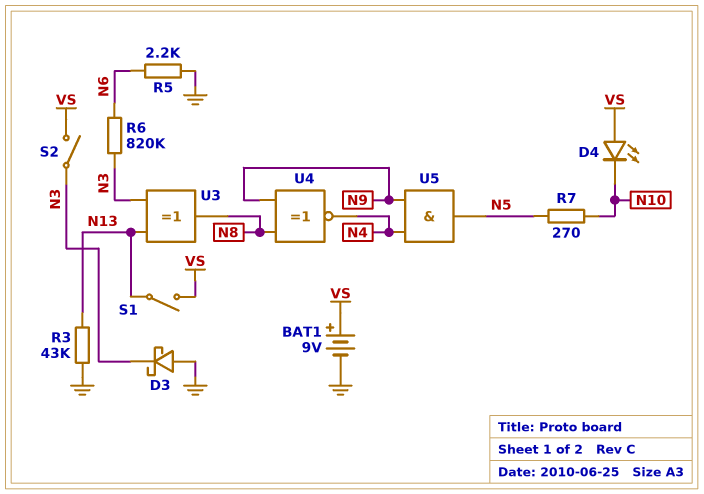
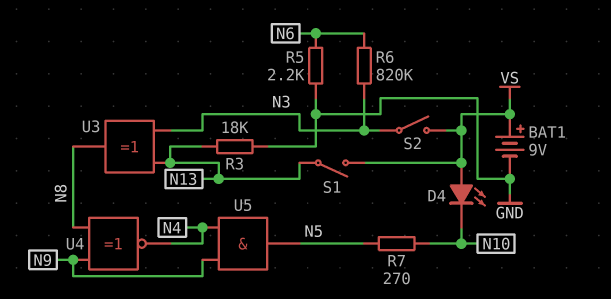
D3: schottky (A GND, K N3) -> none
R3: 43k (GND, N13) -> 18k (GND, N13)

